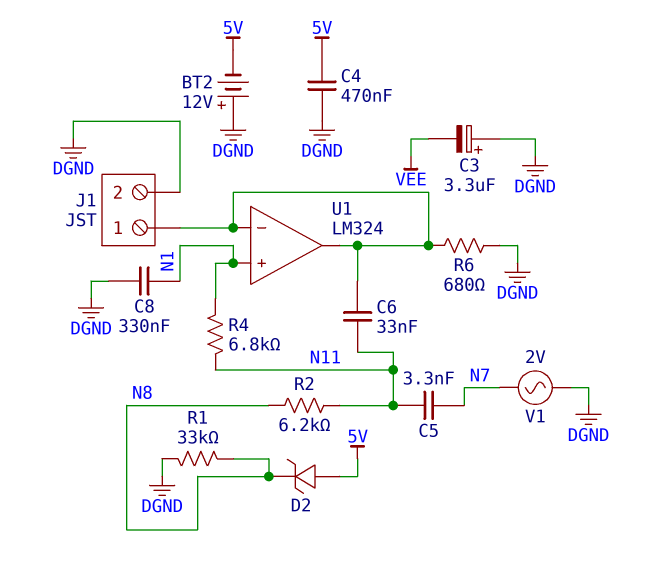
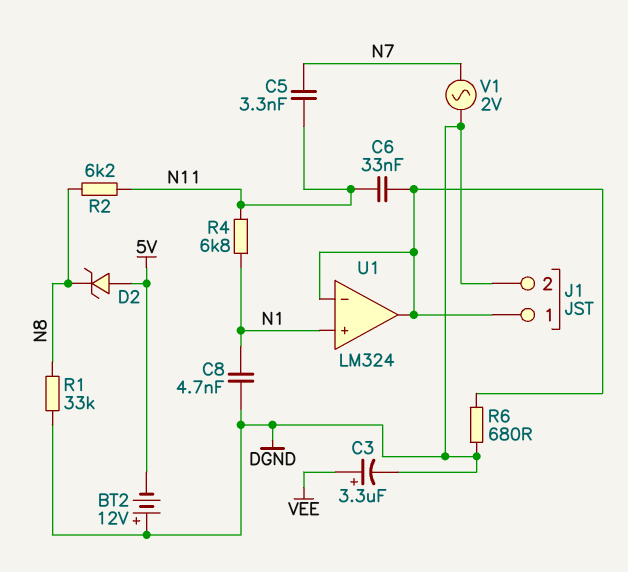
C3: 3.3uF (plus DGND, minus VEE) -> 3.3uF (plus VEE, minus DGND)
C4: 470nF (5V, DGND) -> none
C8: 330nF (DGND, N1) -> 4.7nF (DGND, N1)

